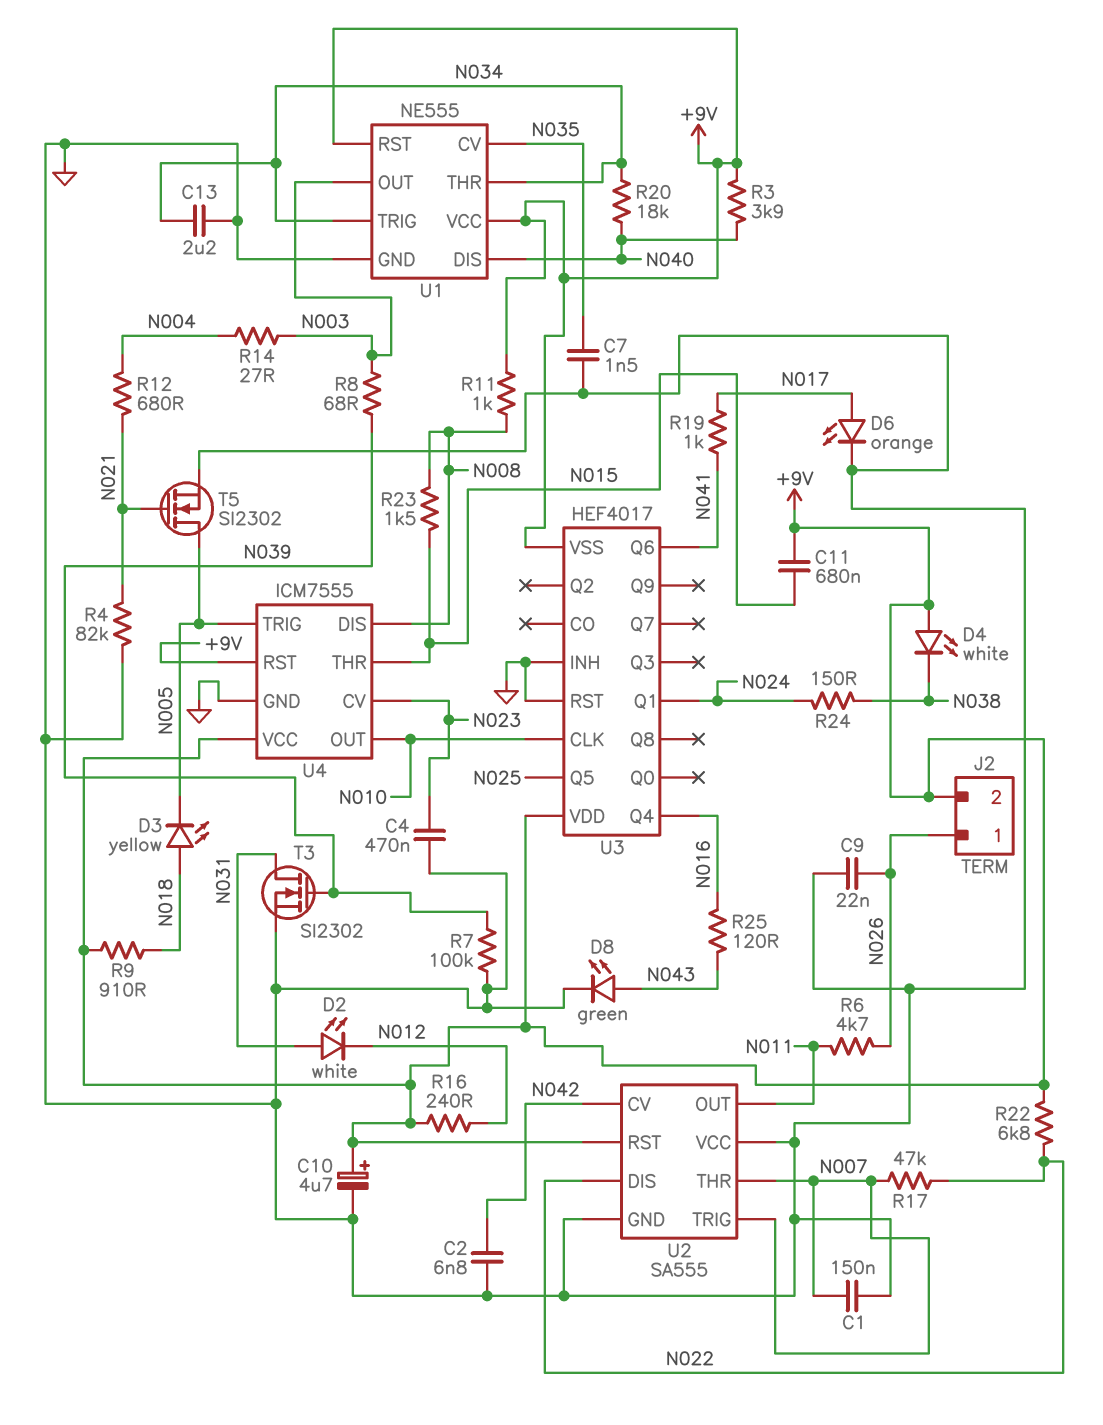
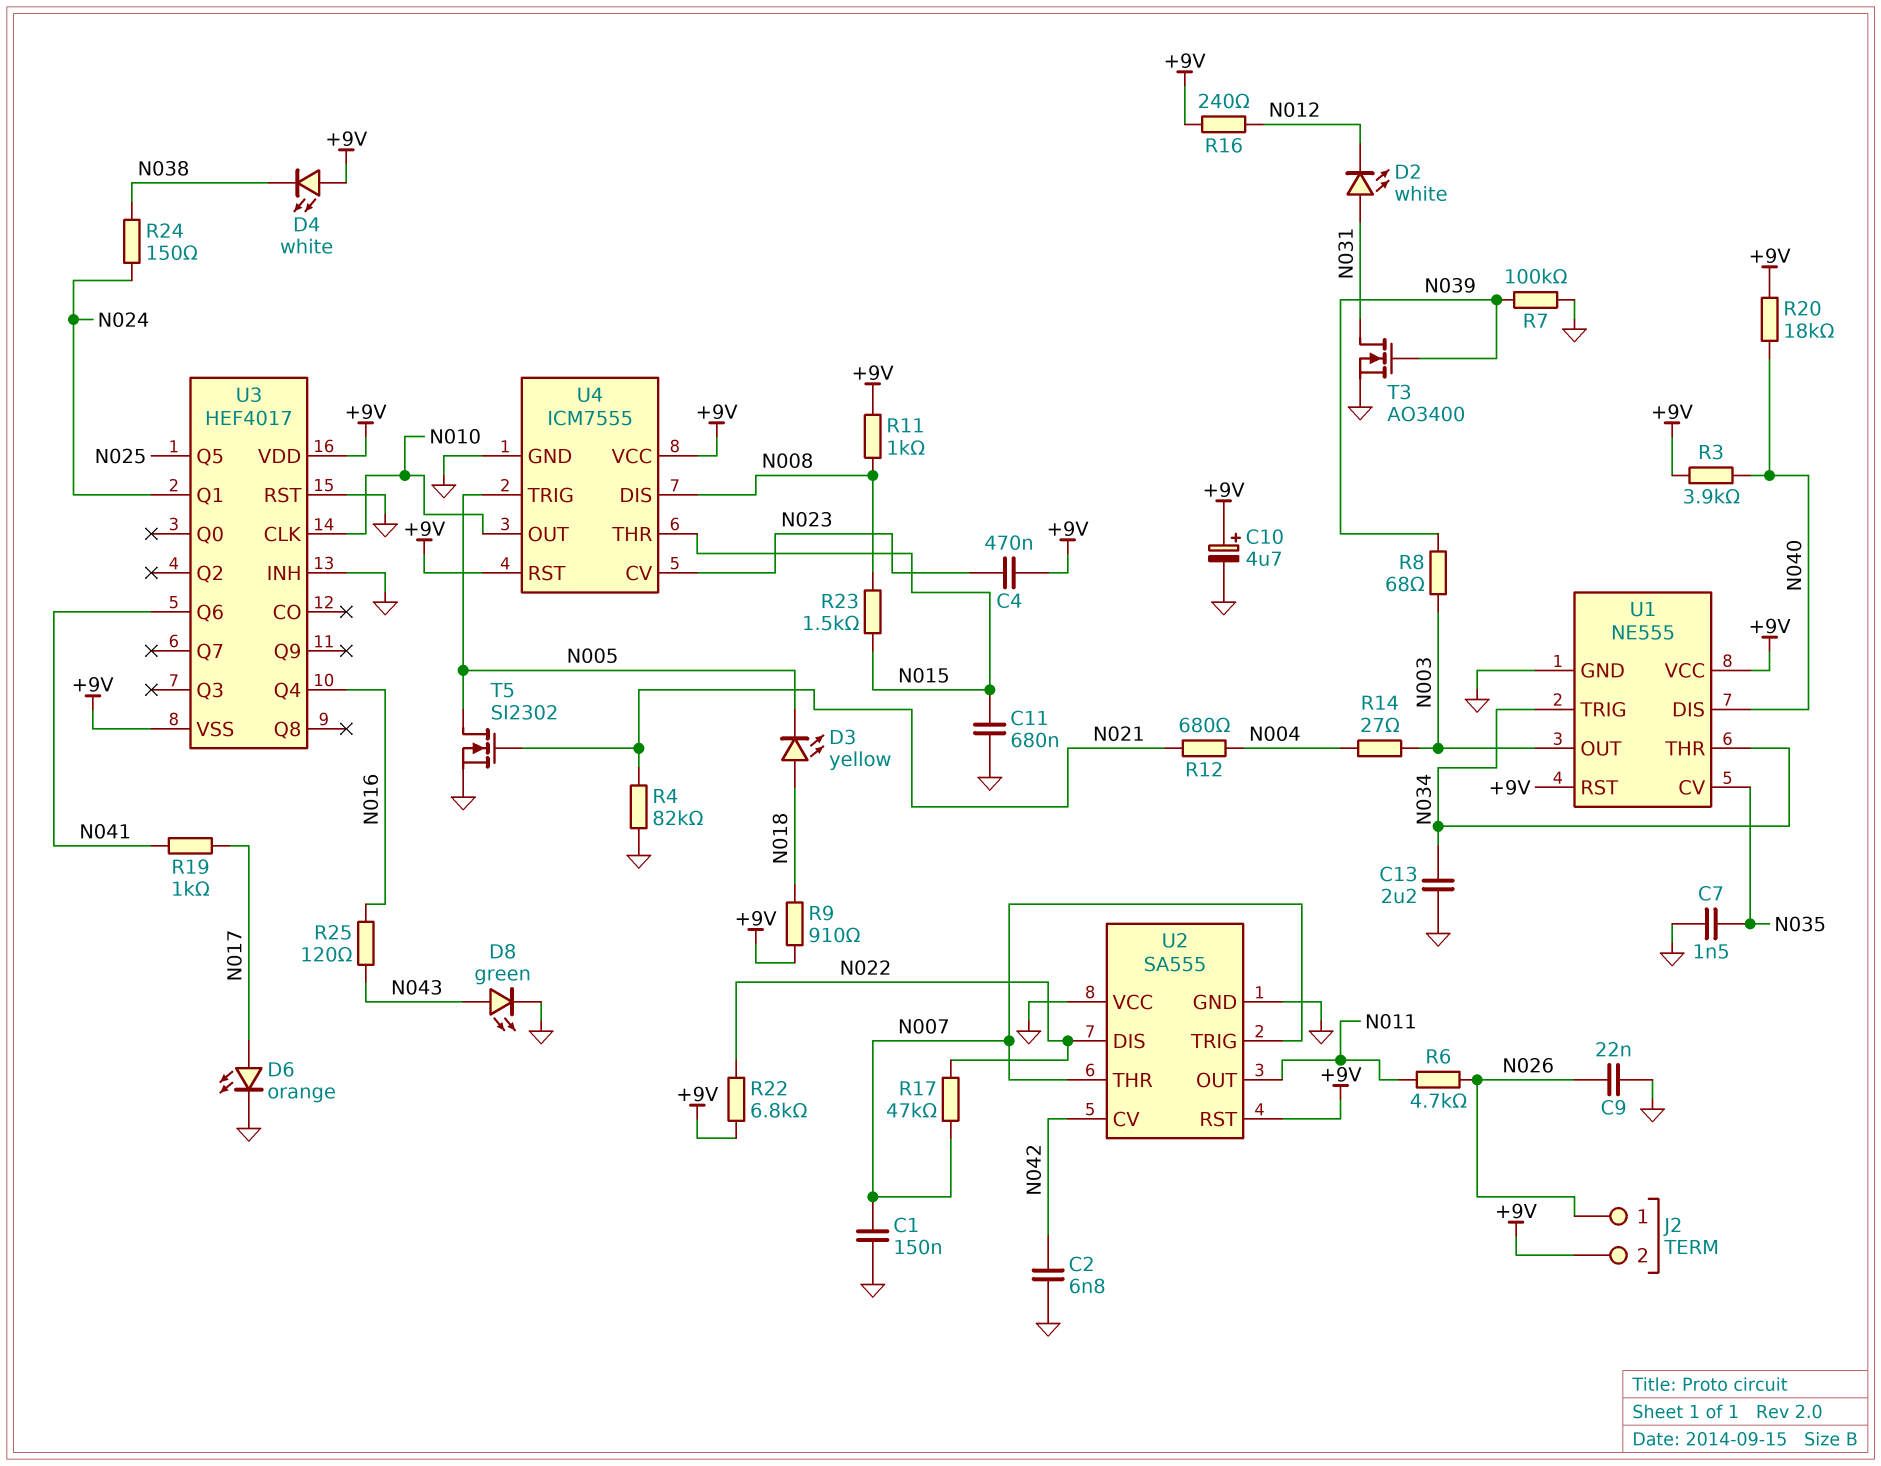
C4: 470nF (GND, N023) -> 470nF (+9V, N023)
C11: 680nF (+9V, N015) -> 680nF (GND, N015)
R20: 18k (N034, N040) -> 18k (+9V, N040)
T3: NMOS SI2302 (G N039, D N031, S GND) -> NMOS AO3400 (G N039, D N031, S GND)

